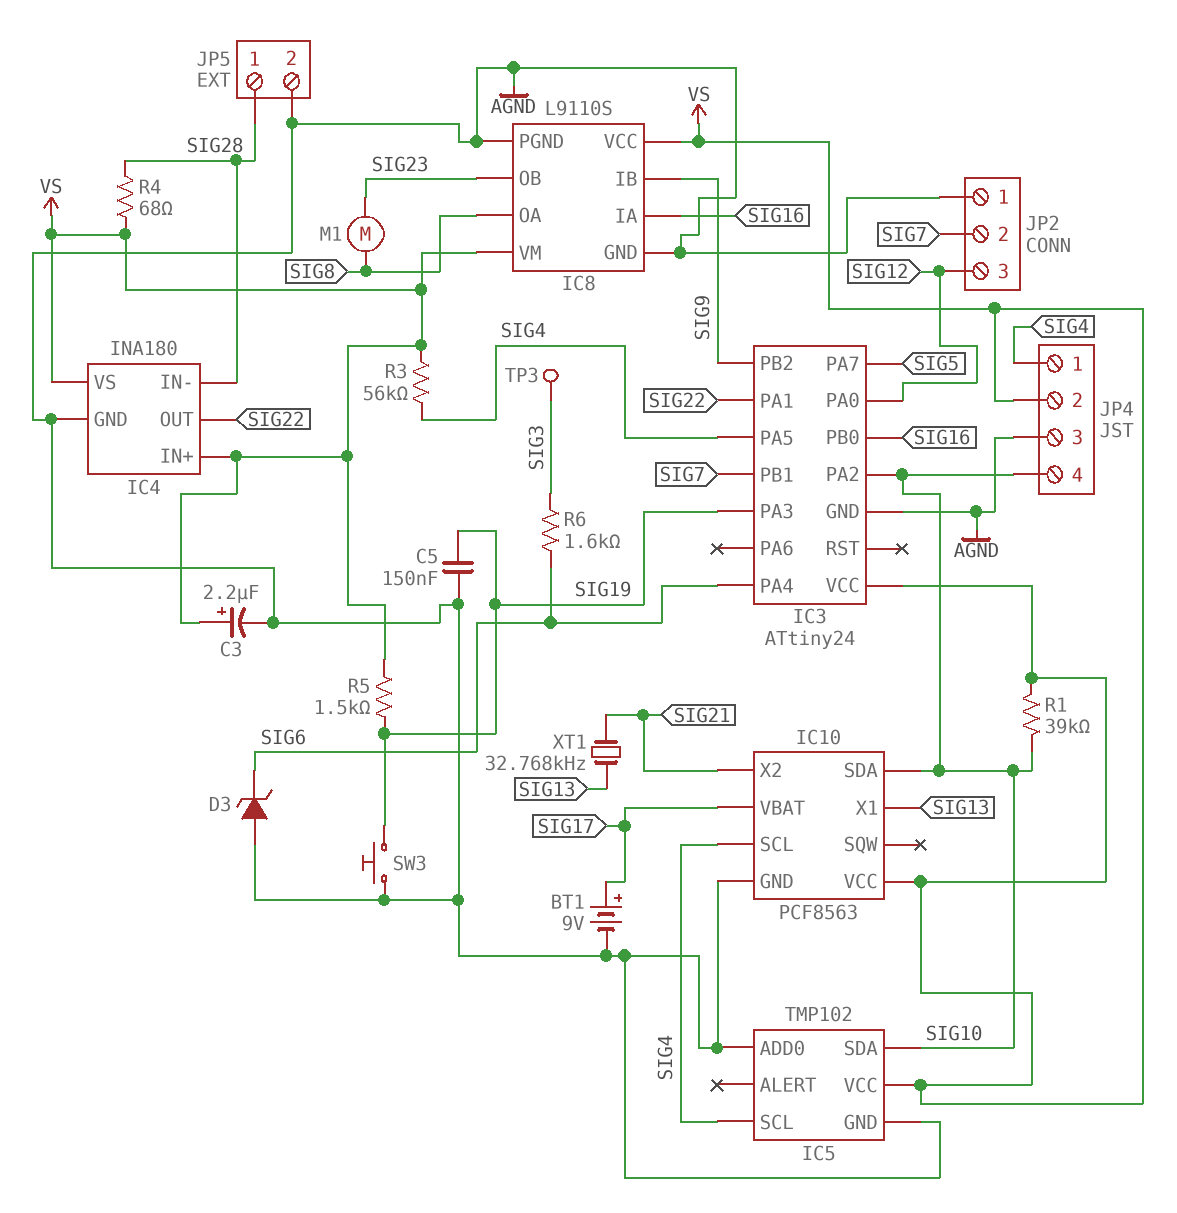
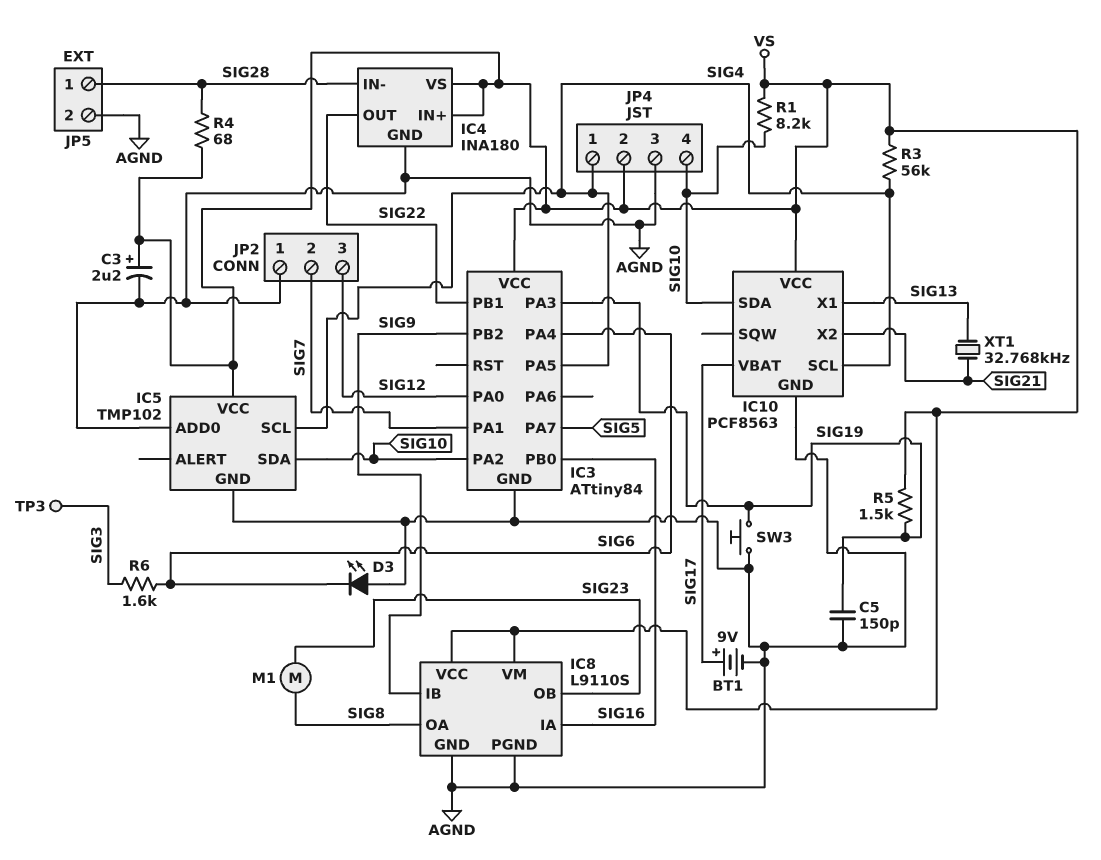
C5: 150nF (AGND, SIG19) -> 150pF (AGND, SIG19)
D3: zener (A AGND, K SIG6) -> LED (A AGND, K SIG6)
IC3: ATtiny24 -> ATtiny84
IC3 pin PA1: SIG22 -> SIG7
IC3 pin PB1: SIG7 -> SIG22
R1: 39k (SIG10, VS) -> 8.2k (SIG10, VS)

